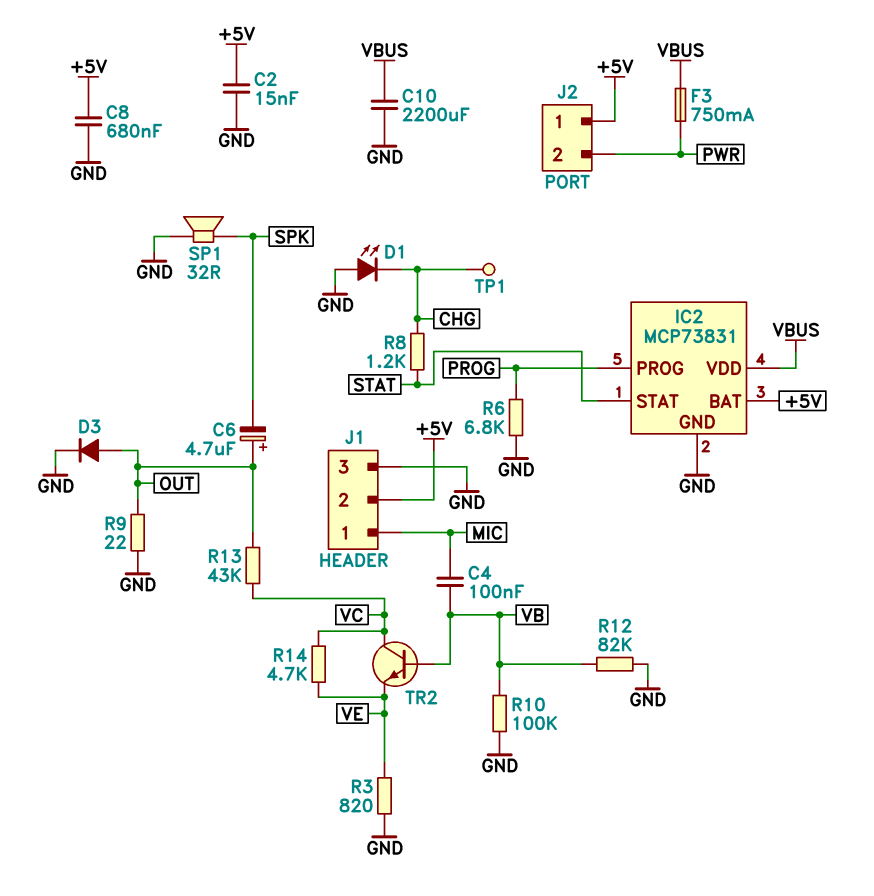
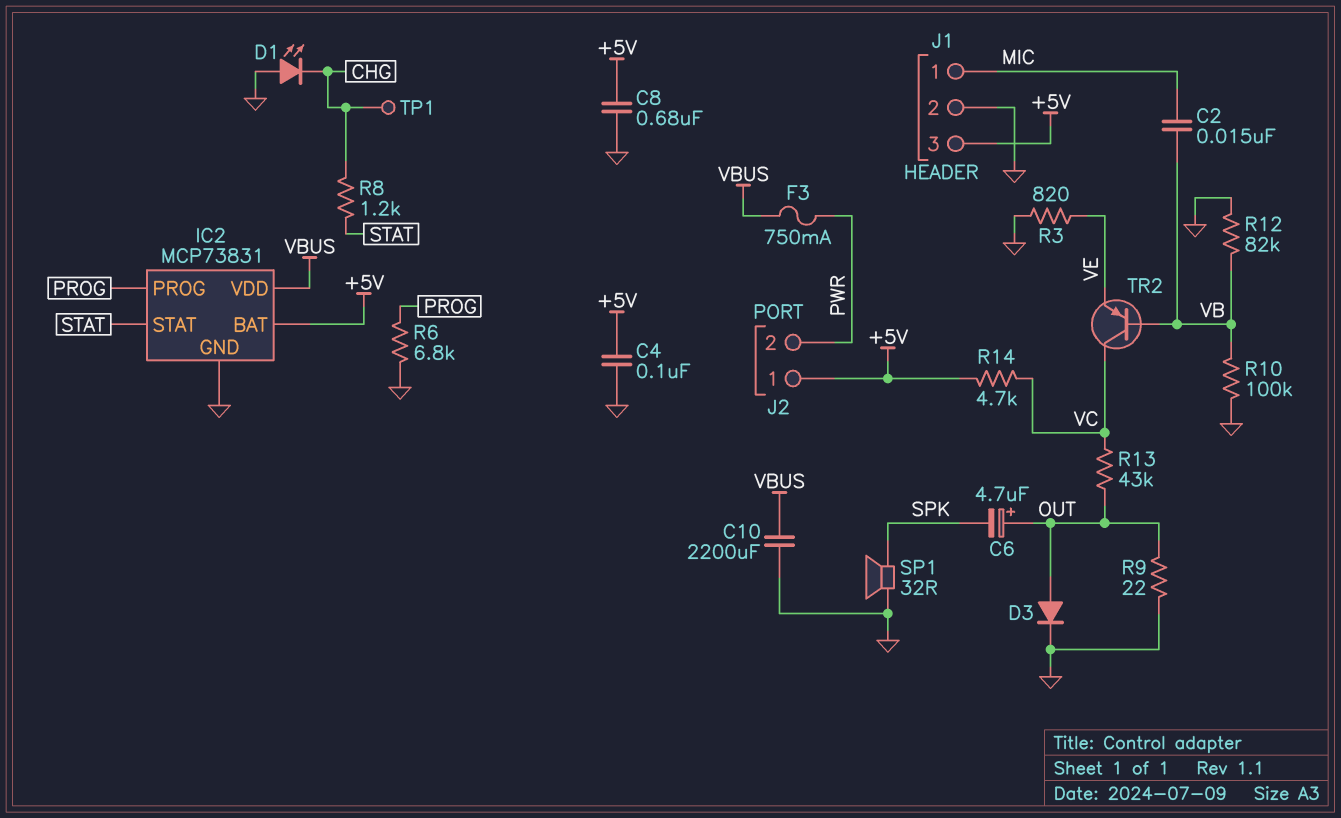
C2: 15nF (+5V, GND) -> 15nF (MIC, VB)
C4: 100nF (MIC, VB) -> 100nF (+5V, GND)
J1 pin 2: +5V -> GND
J1 pin 3: GND -> +5V
R14: 4.7k (VC, VE) -> 4.7k (+5V, VC)
TR2: NPN (B VB, C VC, E VE) -> PNP (B VB, C VC, E VE)

